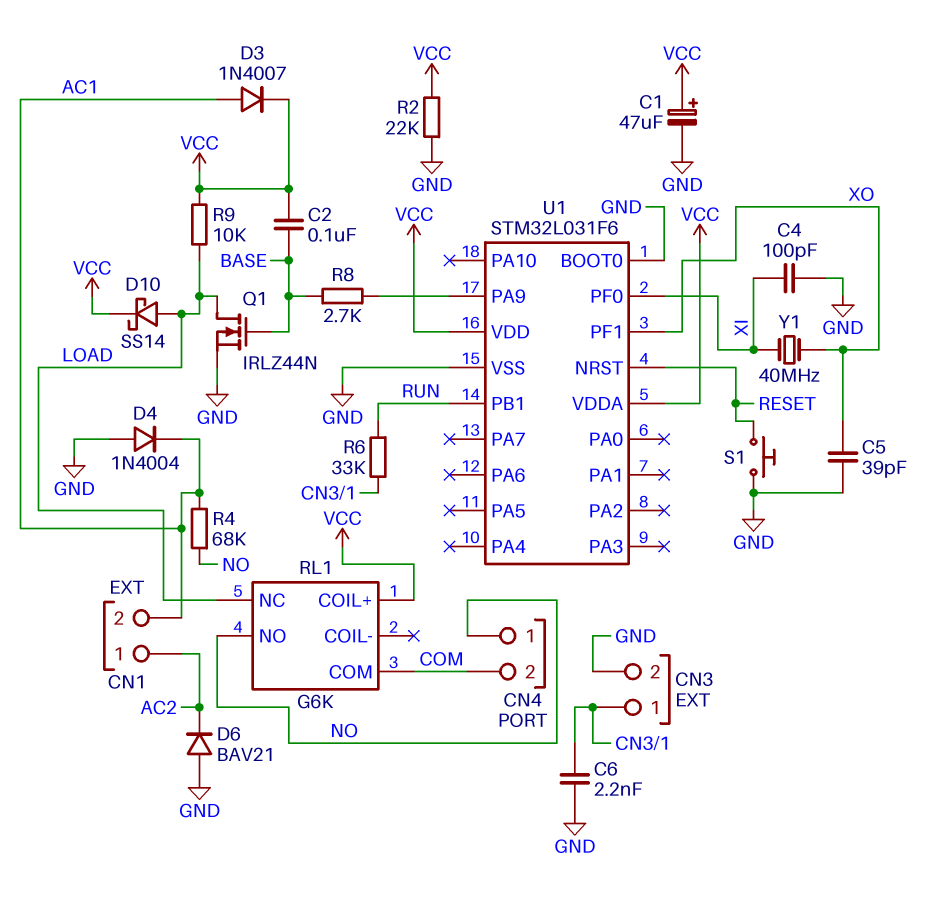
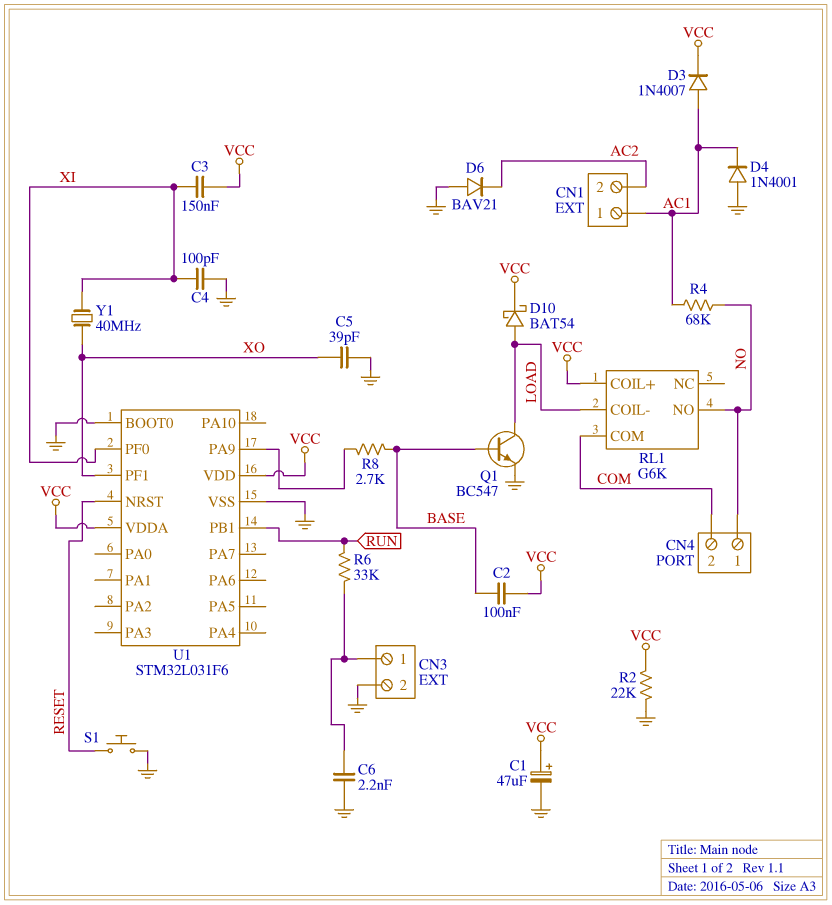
C3: none -> 150nF (VCC, XI)
CN1 pin 1: AC2 -> AC1
CN1 pin 2: AC1 -> AC2
D4: diode 1N4004 (A GND, K AC1) -> diode 1N4001 (A GND, K AC1)
D10: schottky SS14 (A LOAD, K VCC) -> schottky BAT54 (A LOAD, K VCC)
Q1: NMOS IRLZ44N (G BASE, D LOAD, S GND) -> NPN BC547 (B BASE, C LOAD, E GND)
R9: 10k (LOAD, VCC) -> none
RL1 pin COIL-: none -> LOAD
RL1 pin NC: LOAD -> none

